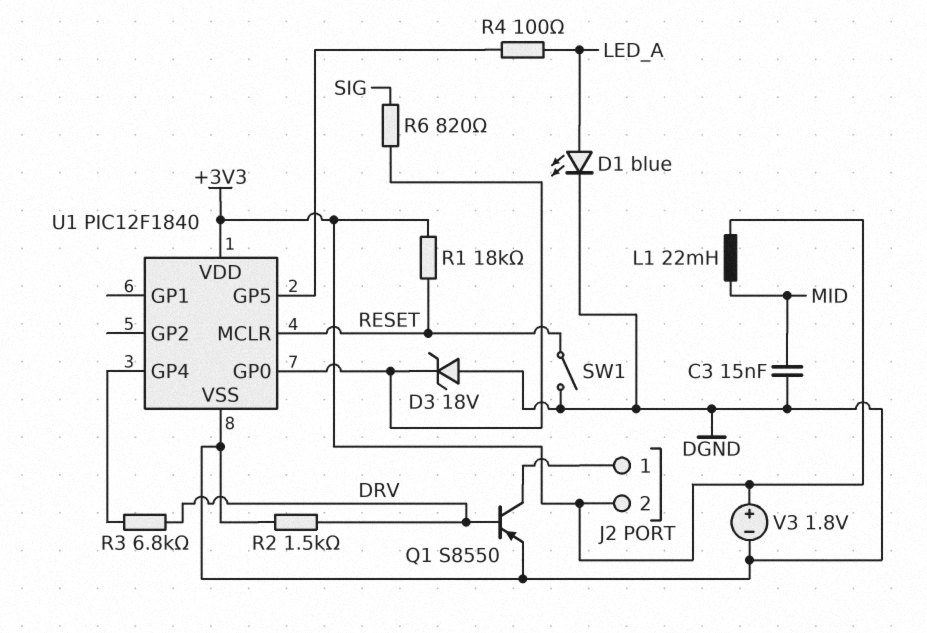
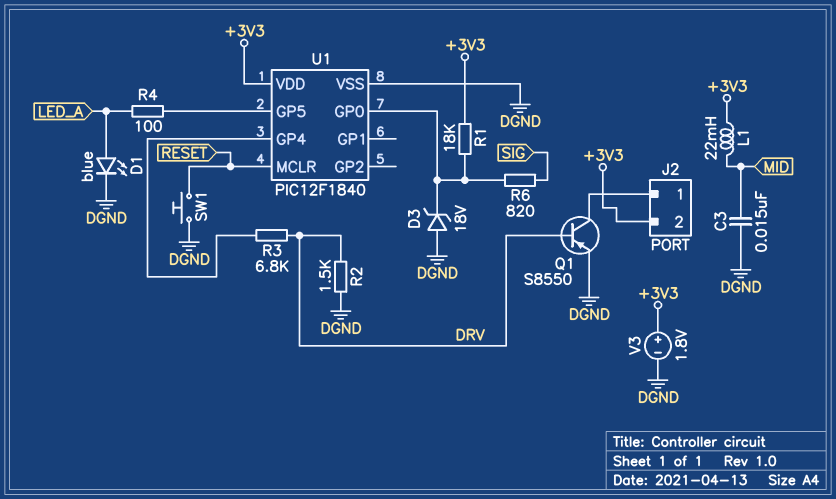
R1: 18k (+3V3, RESET) -> 18k (+3V3, U1/GP0)
SW1: switch (DGND, RESET) -> button (DGND, RESET)

